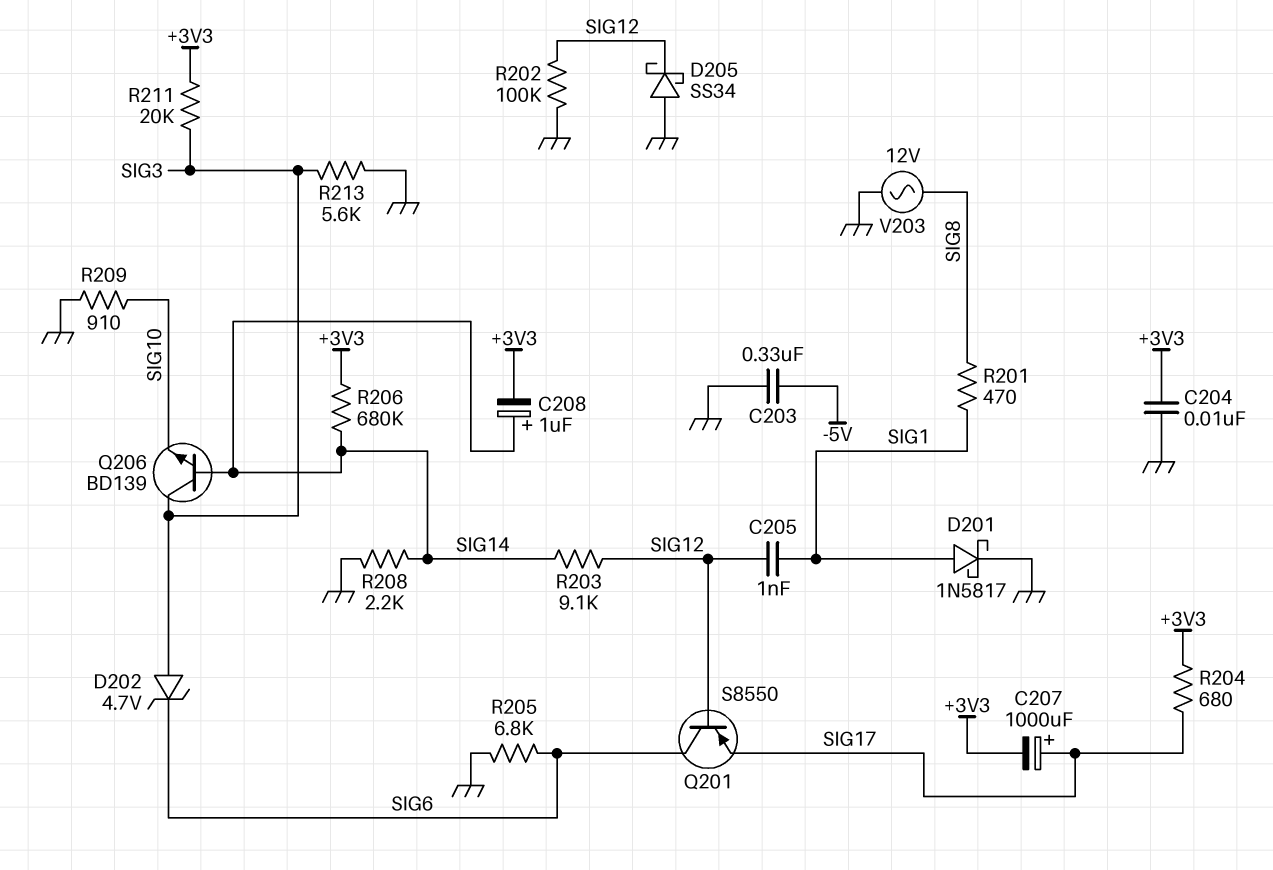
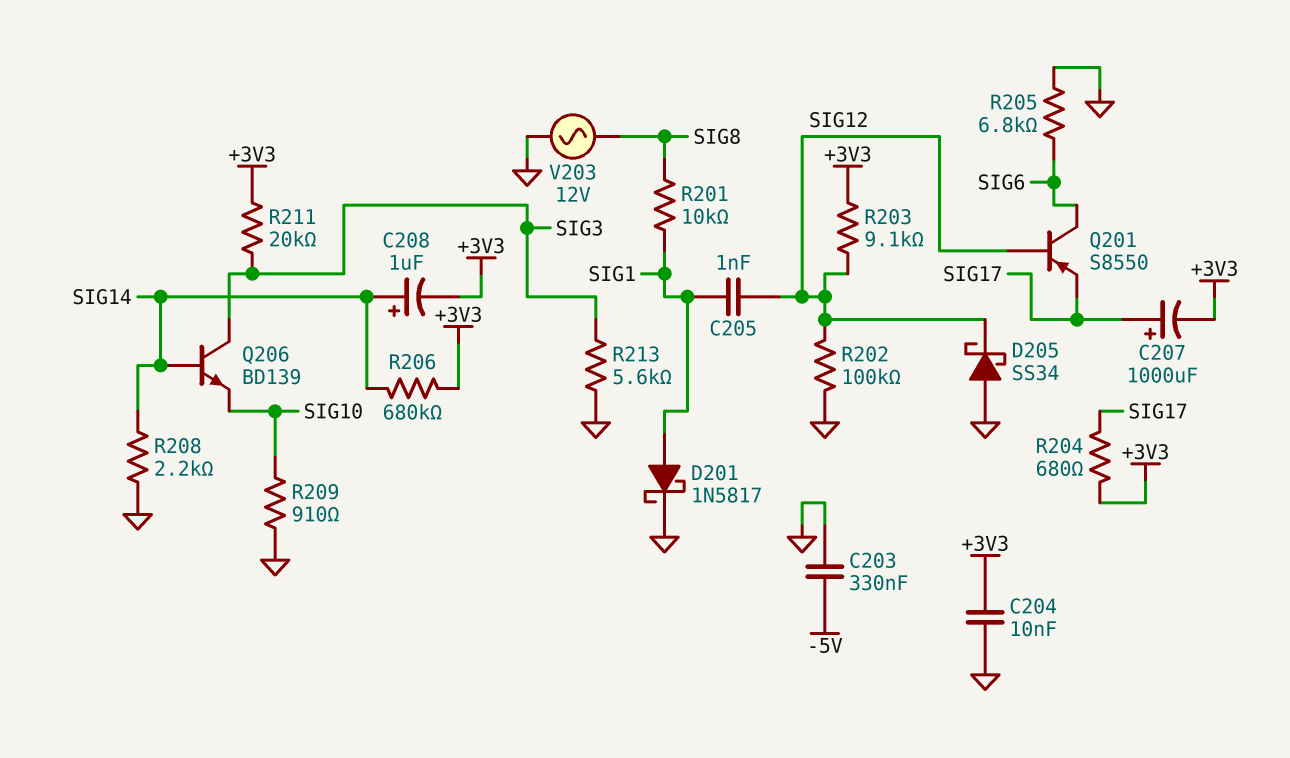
D202: zener 4.7V (A SIG3, K SIG6) -> none
R201: 470 (SIG1, SIG8) -> 10k (SIG1, SIG8)
R203: 9.1k (SIG12, SIG14) -> 9.1k (+3V3, SIG12)

